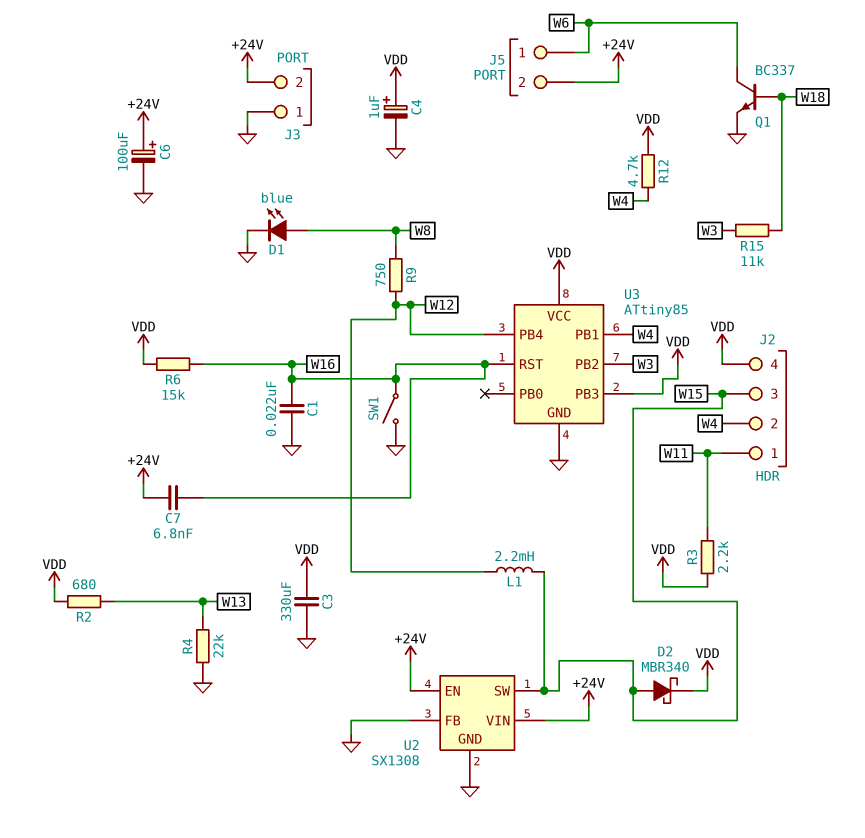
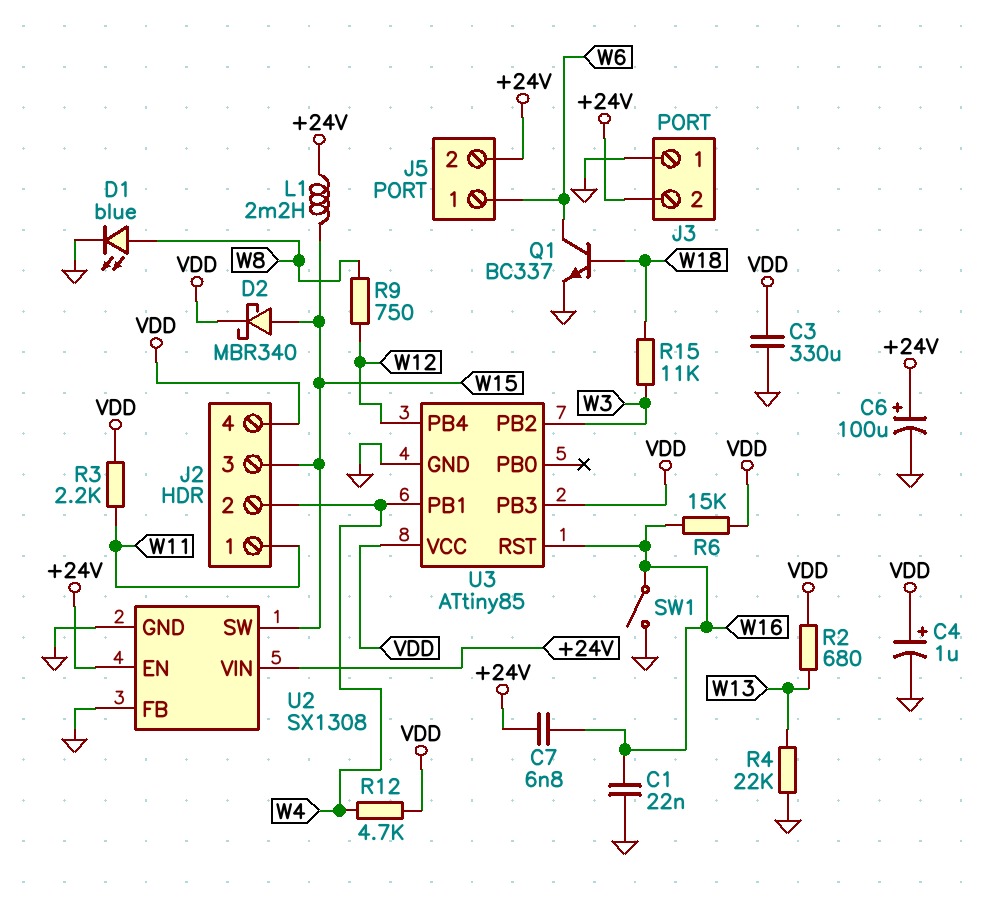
L1: 2.2mH (W12, W15) -> 2.2mH (+24V, W15)

